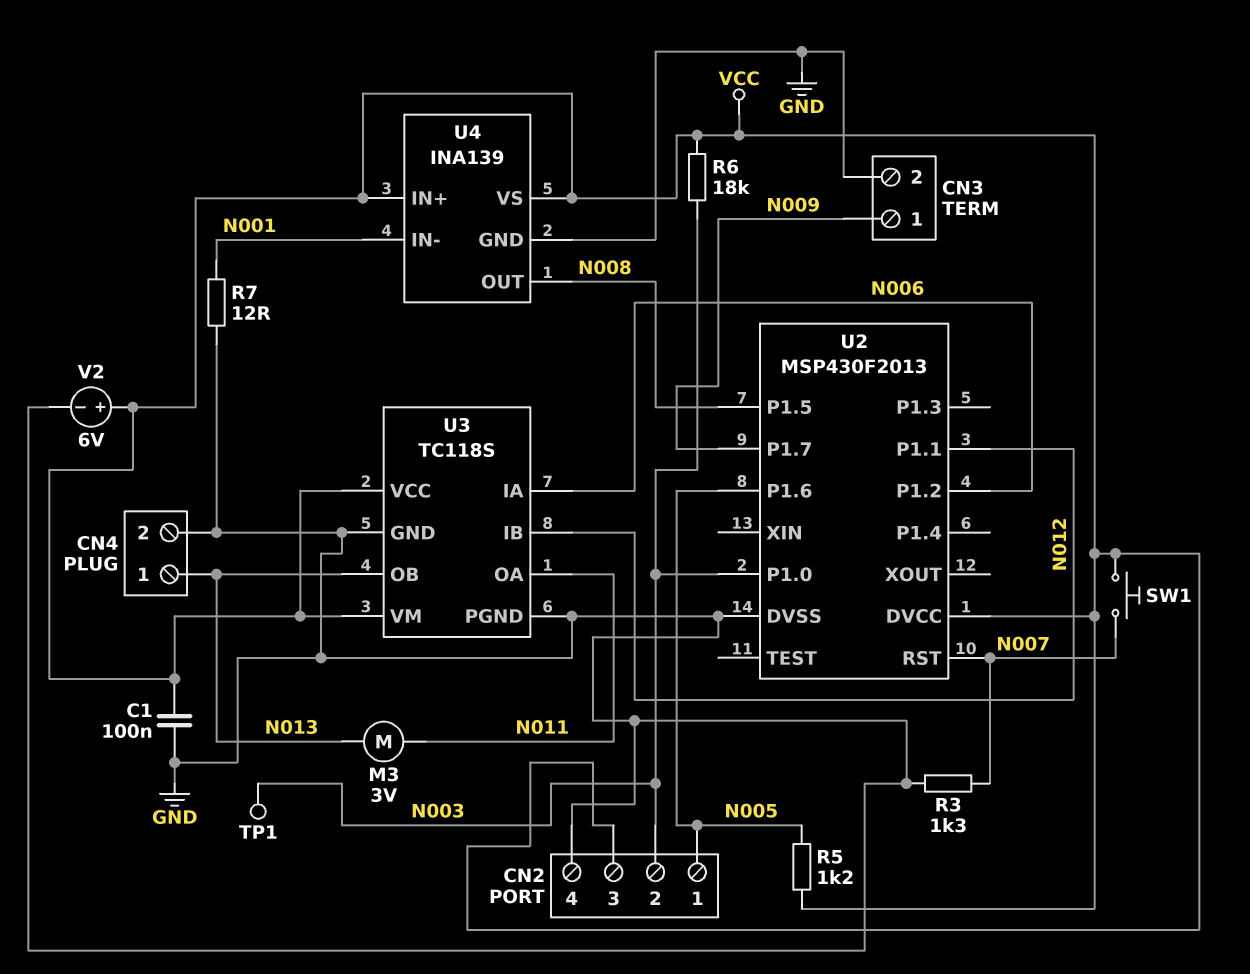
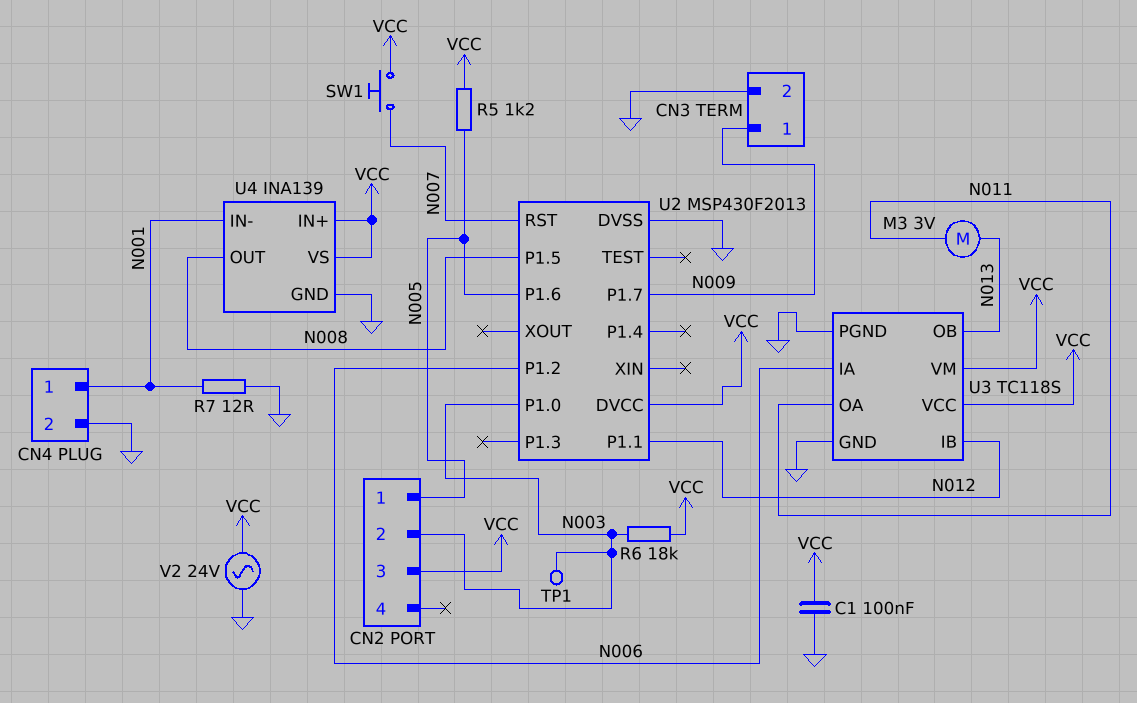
CN2 pin 4: GND -> none
CN4 pin 1: N013 -> N001
R3: 1.3k (GND, N007) -> none
V2: 6V (plus VCC, minus GND) -> AC 24V (GND, VCC)

